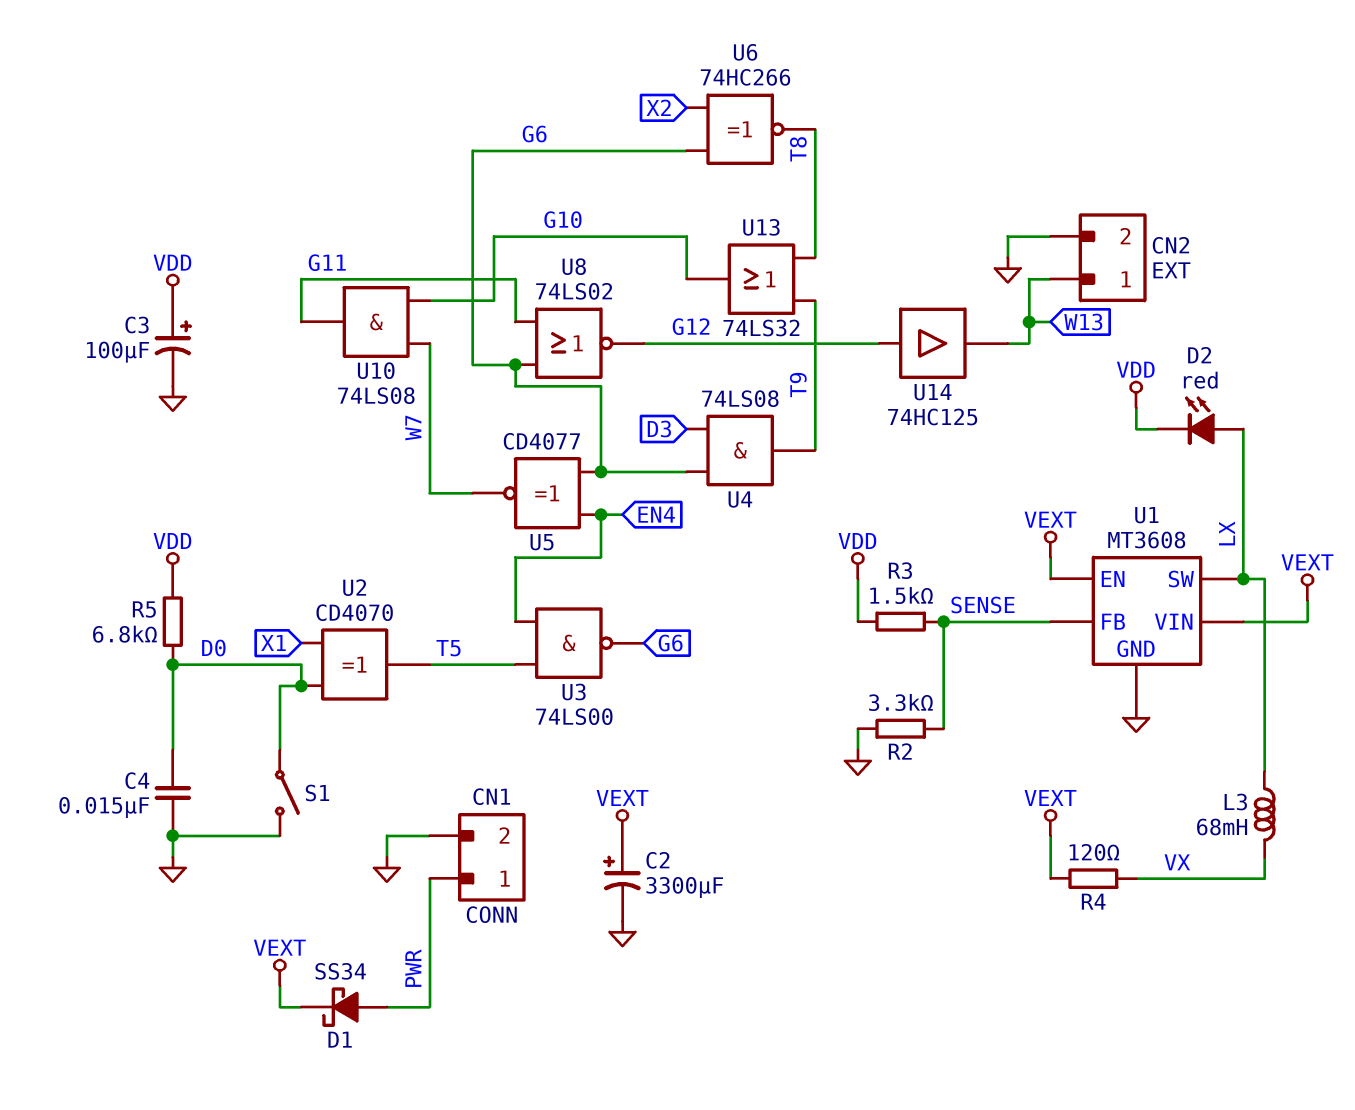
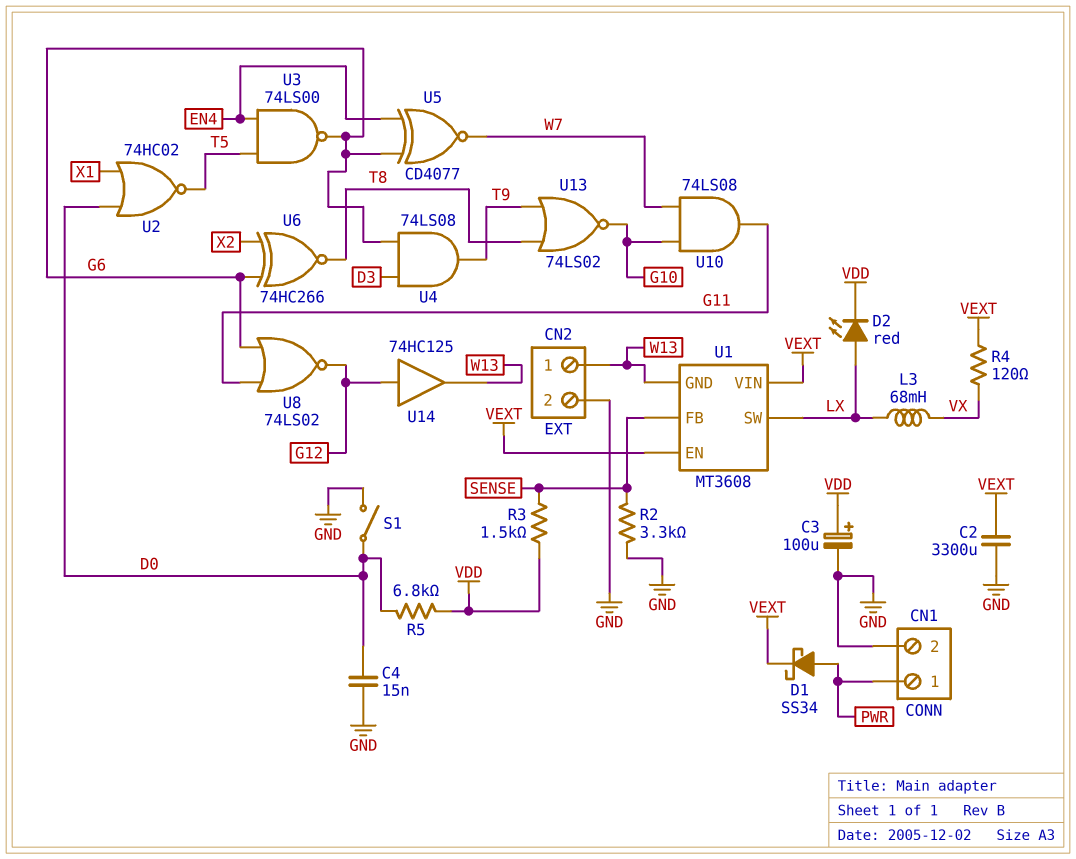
C2: 3300uF (plus VEXT, minus GND) -> 3300uF (GND, VEXT)
U1 pin GND: GND -> W13
U2: XOR CD4070 (in D0, in X1, out T5) -> NOR 74HC02 (in D0, in X1, out T5)
U13: OR 74LS32 (in T8, in T9, out G10) -> NOR 74LS02 (in T8, in T9, out G10)

